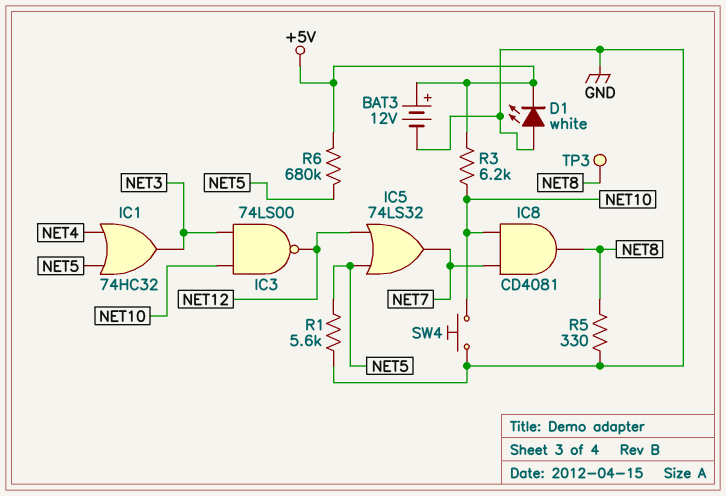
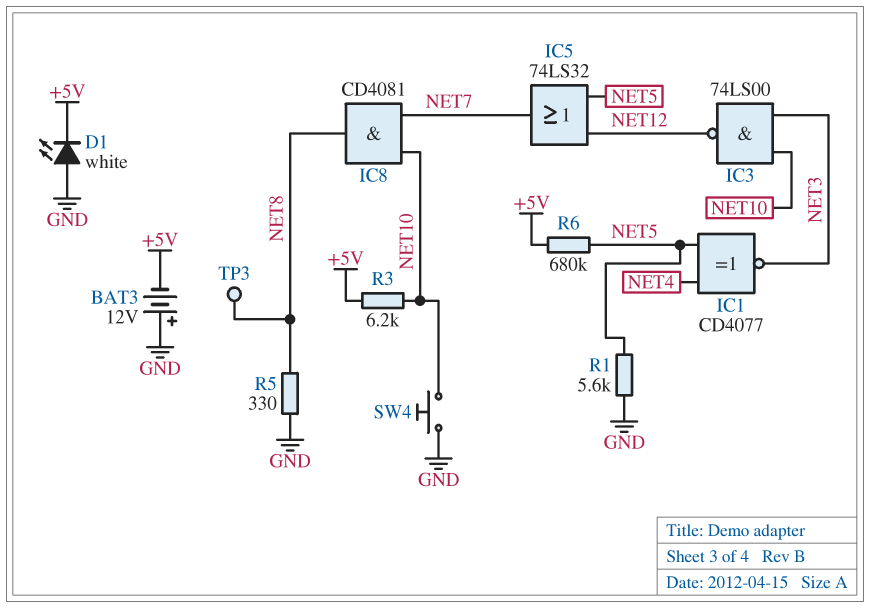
BAT3: 12V (plus +5V, minus GND) -> 12V (plus GND, minus +5V)
IC1: OR 74HC32 (in NET4, in NET5, out NET3) -> XNOR CD4077 (in NET4, in NET5, out NET3)

